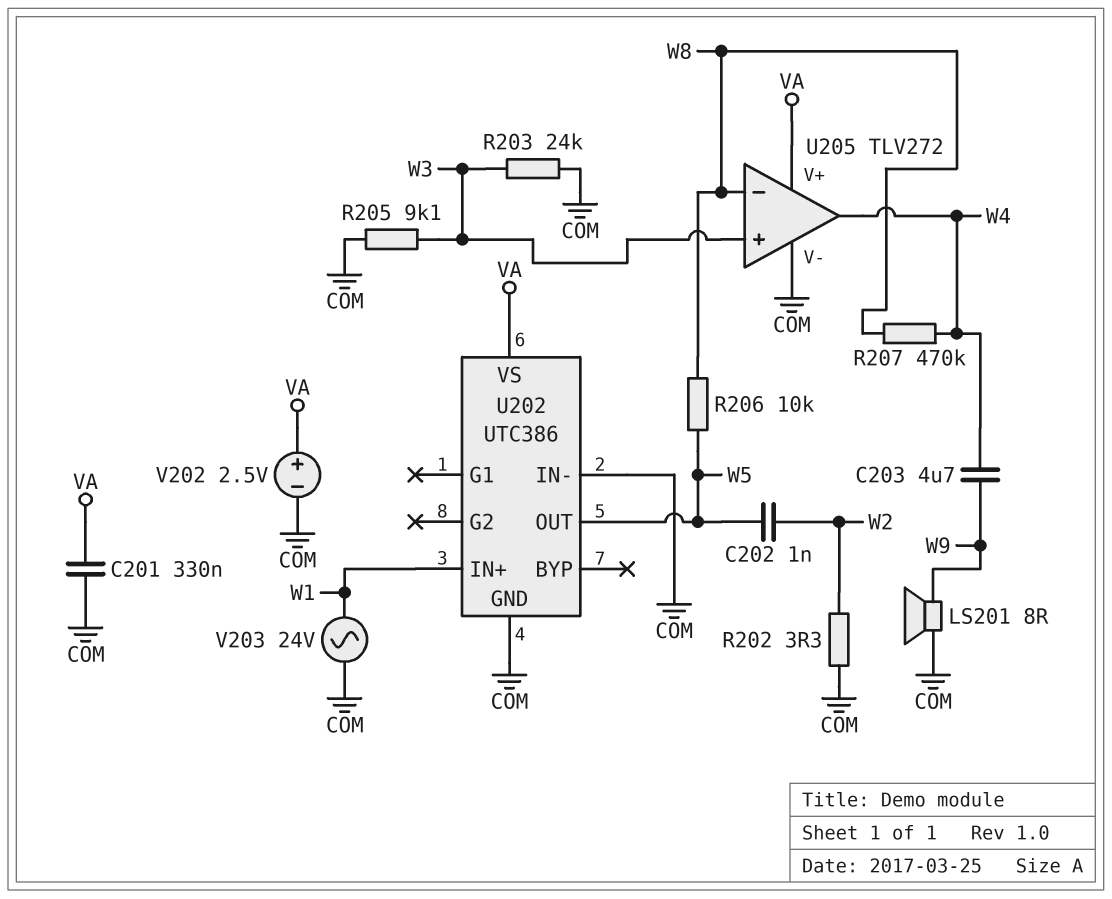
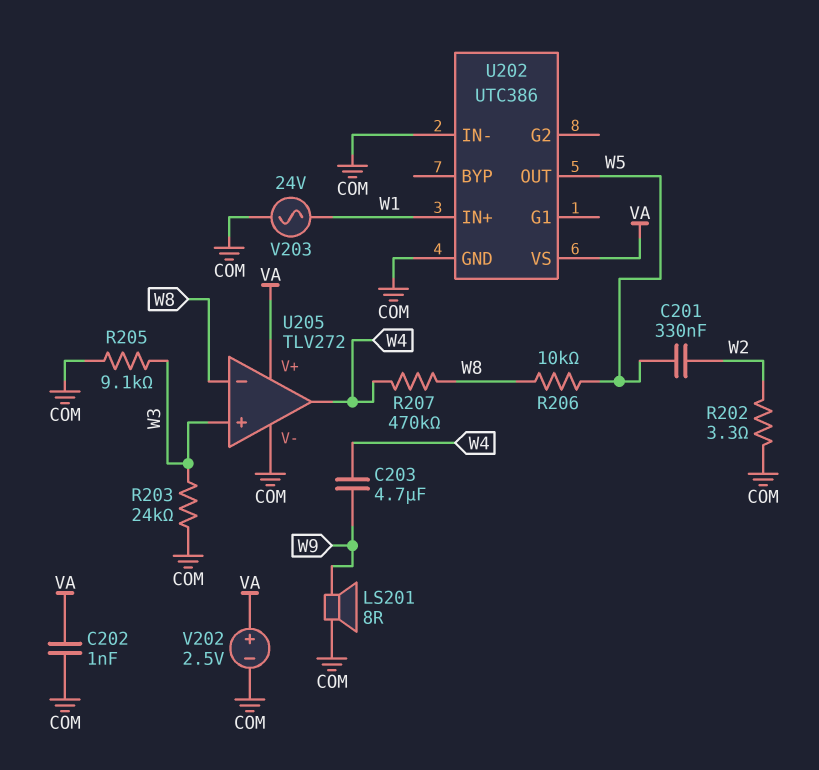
C201: 330nF (COM, VA) -> 330nF (W2, W5)
C202: 1nF (W2, W5) -> 1nF (COM, VA)

